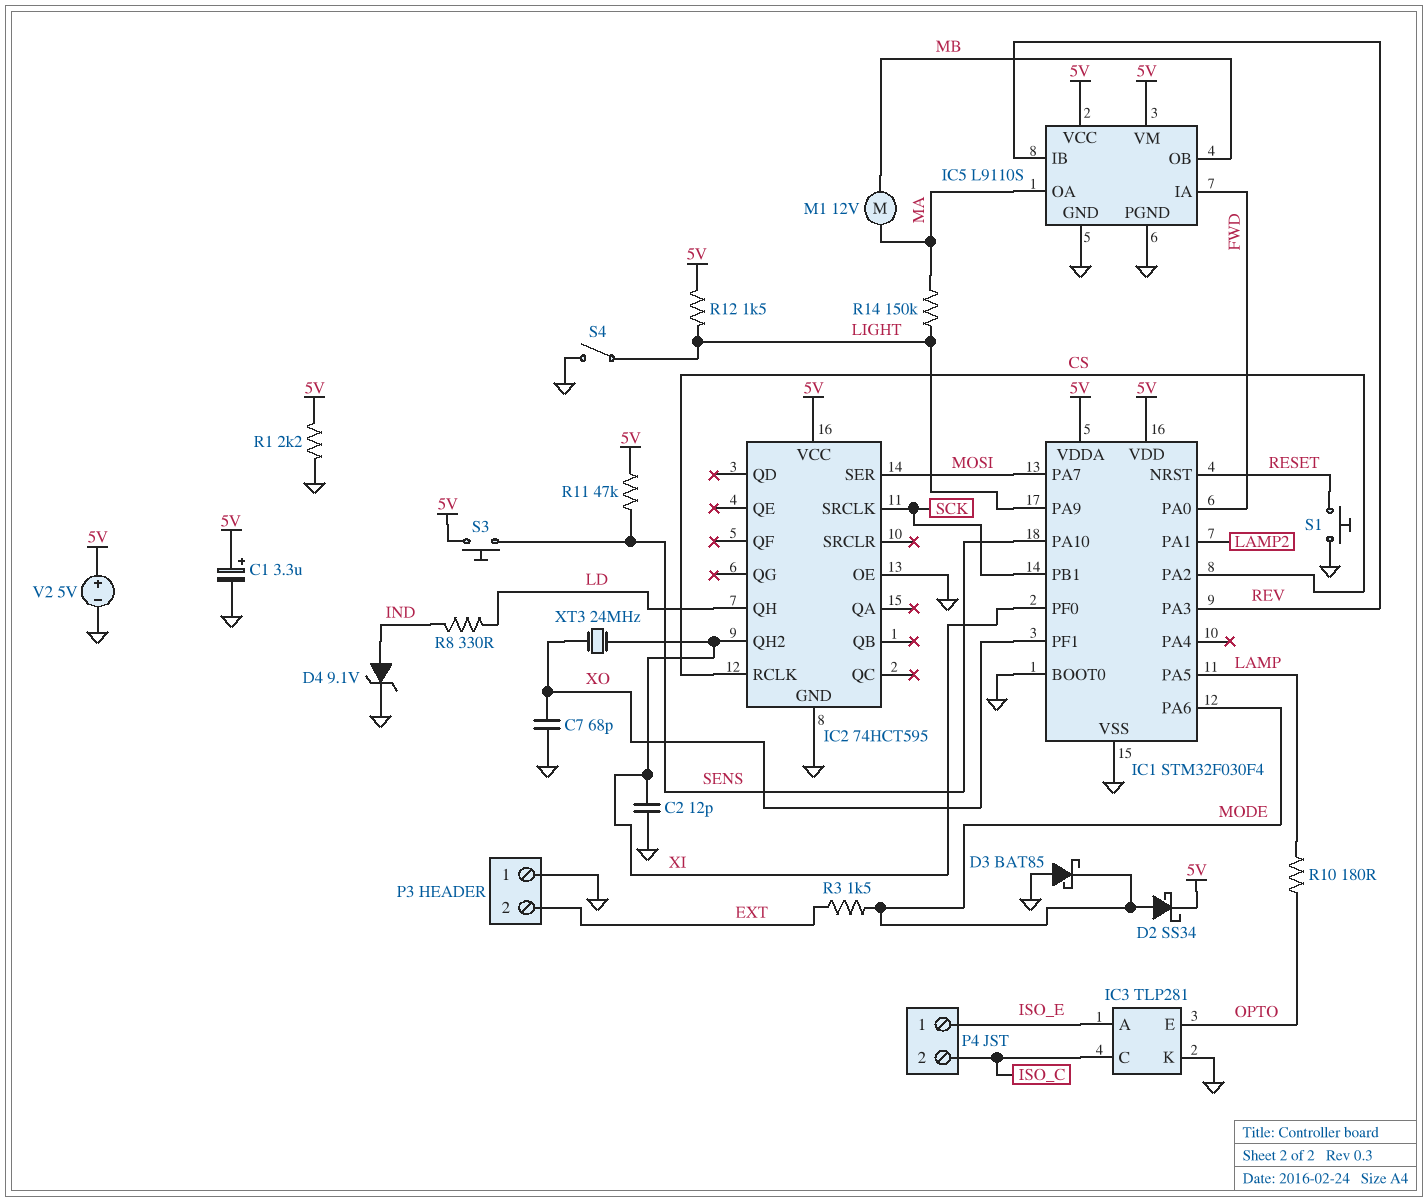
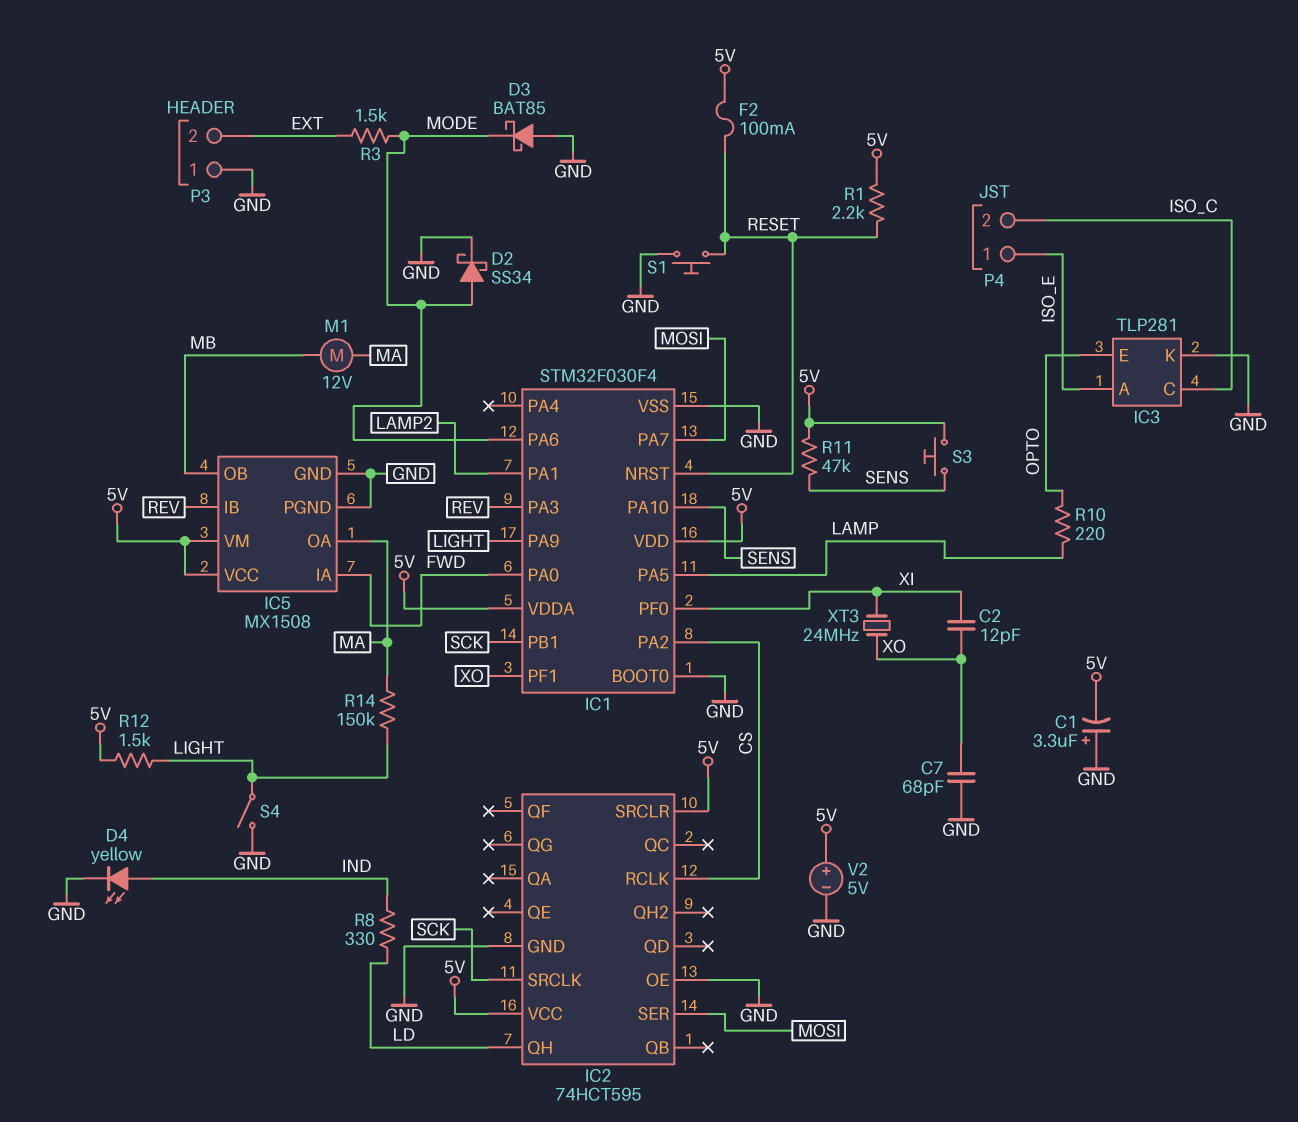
C1: 3.3uF (plus 5V, minus GND) -> 3.3uF (plus GND, minus 5V)
C2: 12pF (GND, XI) -> 12pF (XI, XO)
D2: schottky SS34 (A MODE, K 5V) -> schottky SS34 (A MODE, K GND)
D4: zener 9.1V (A IND, K GND) -> LED yellow (A IND, K GND)
F2: none -> 100mA (5V, RESET)
IC2 pin QH2: XI -> none
IC2 pin SRCLR: none -> 5V
IC5: L9110S -> MX1508
R1: 2.2k (5V, GND) -> 2.2k (5V, RESET)
R10: 180 (LAMP, OPTO) -> 220 (LAMP, OPTO)

